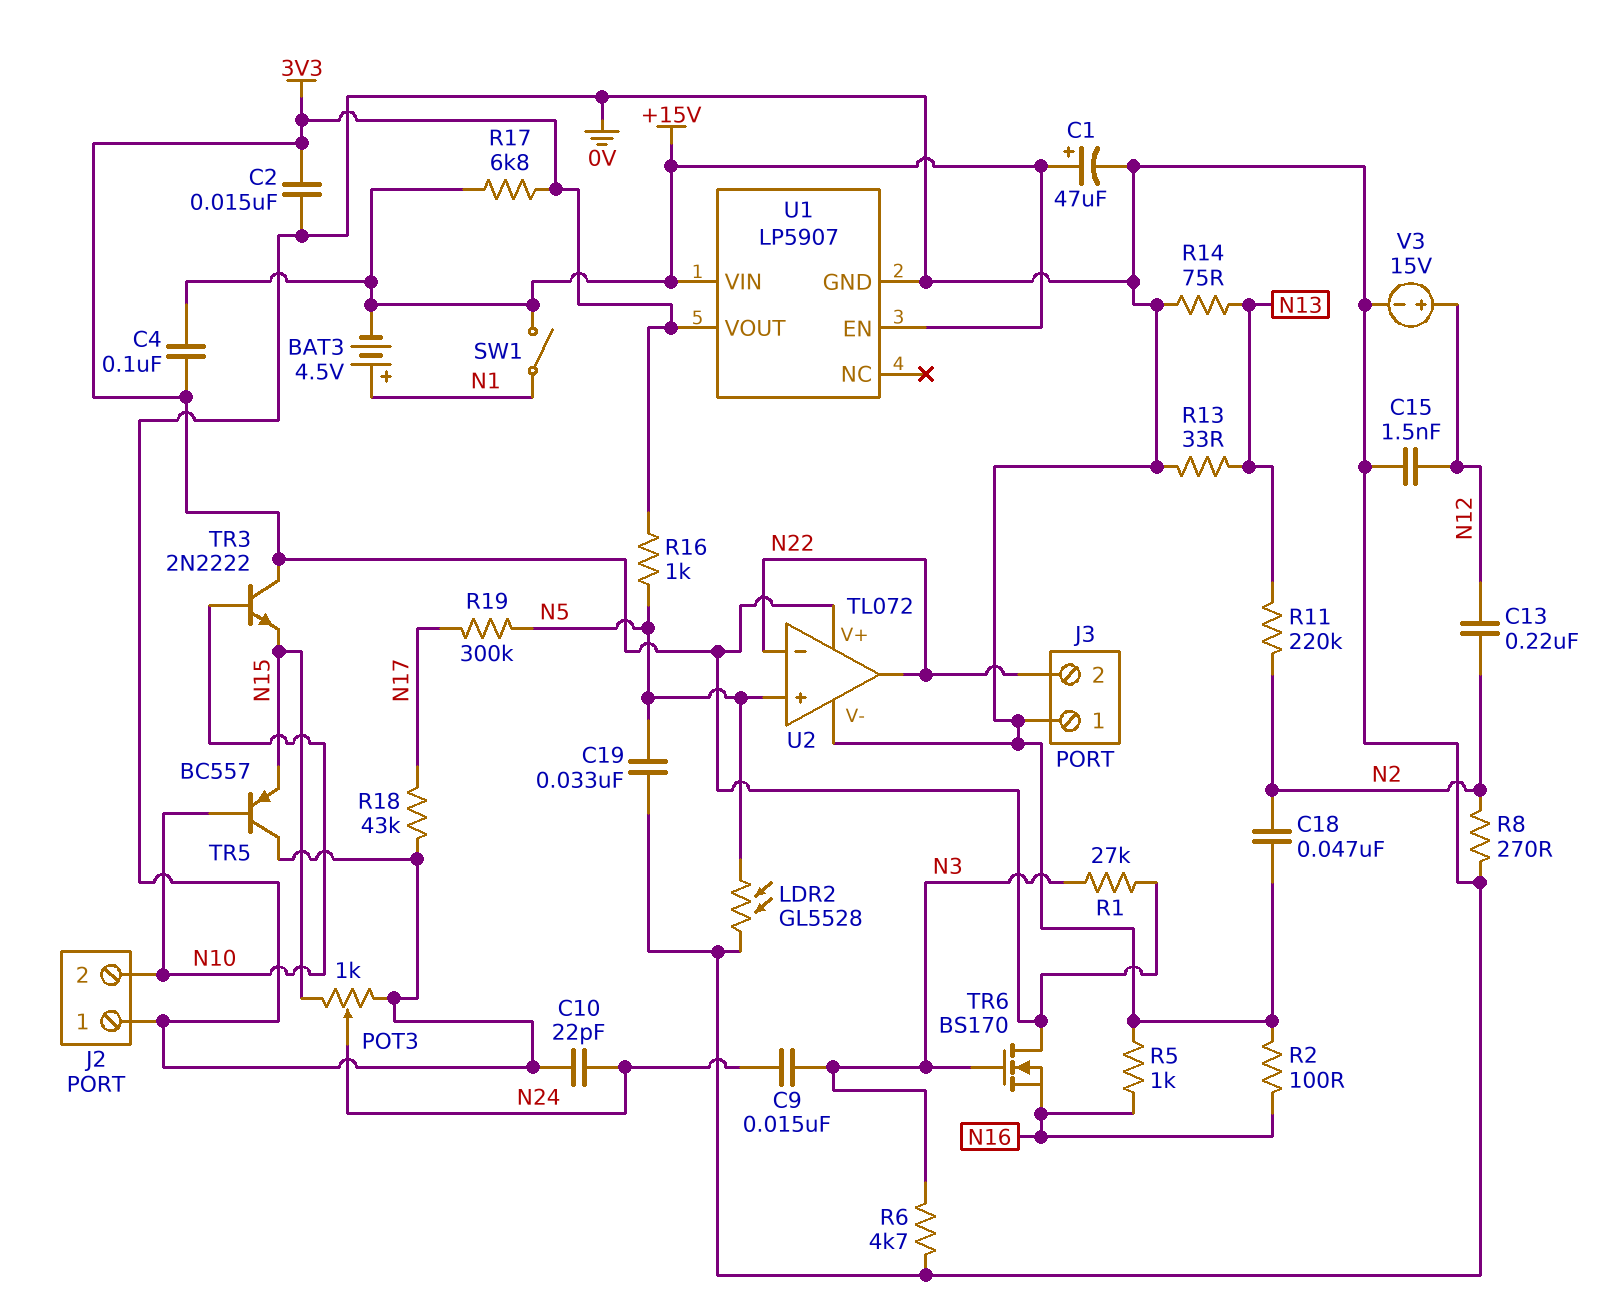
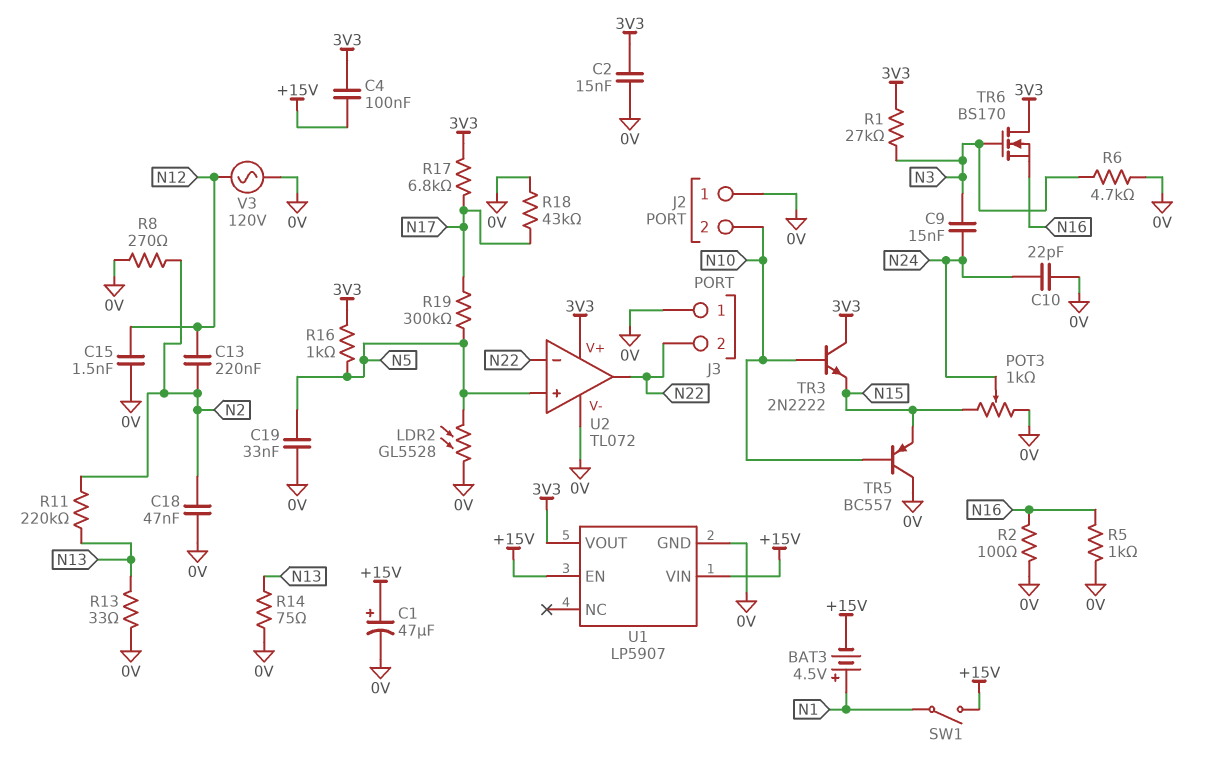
R17: 6.8k (+15V, 3V3) -> 6.8k (3V3, N17)
V3: 15V (plus N12, minus 0V) -> AC 120V (0V, N12)

